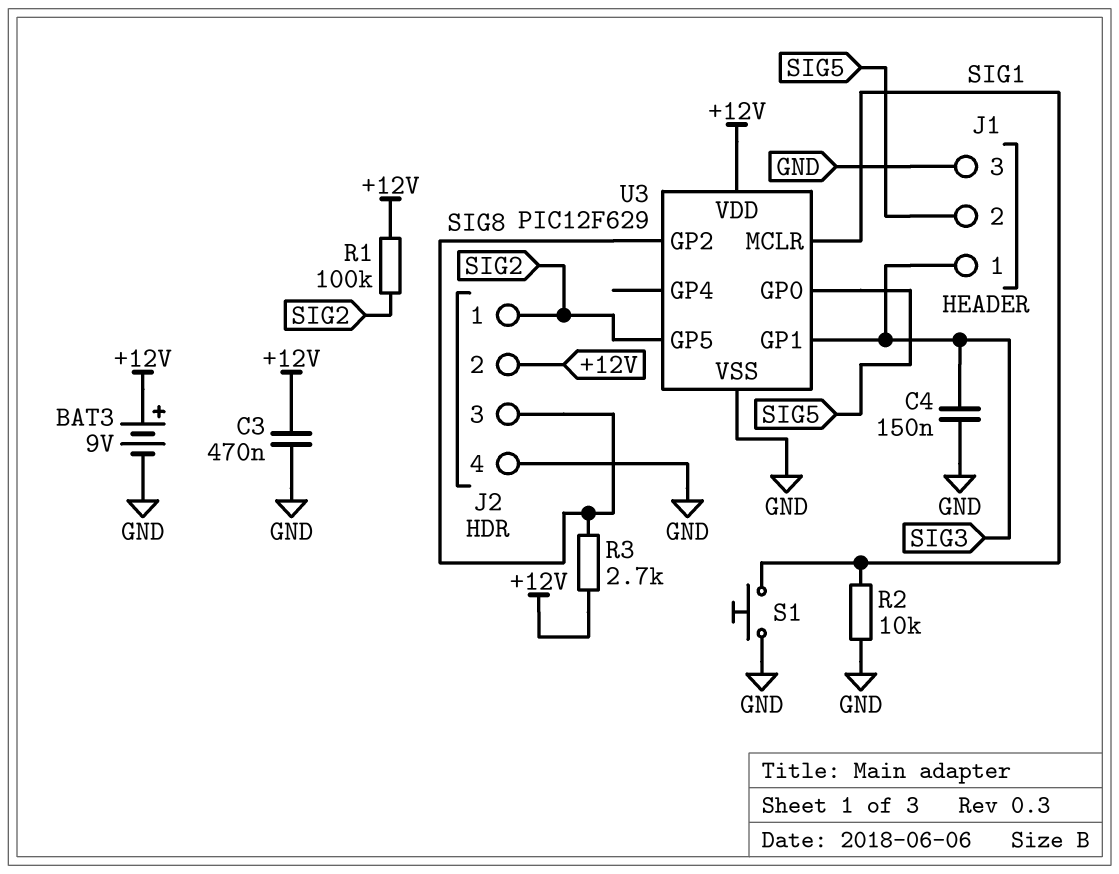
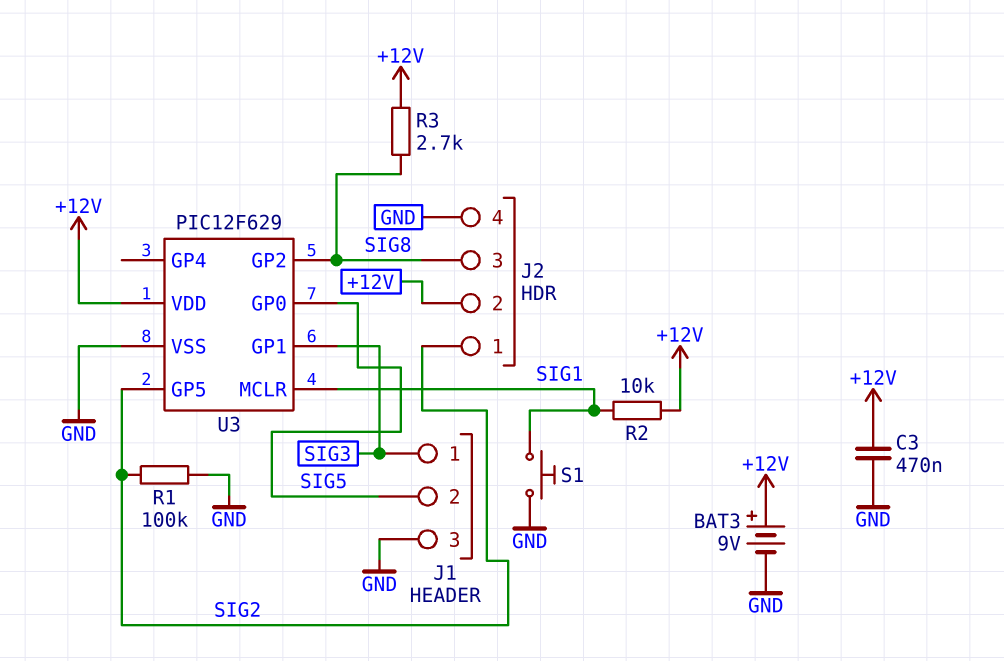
C4: 150nF (GND, SIG3) -> none
R1: 100k (+12V, SIG2) -> 100k (GND, SIG2)
R2: 10k (GND, SIG1) -> 10k (+12V, SIG1)

